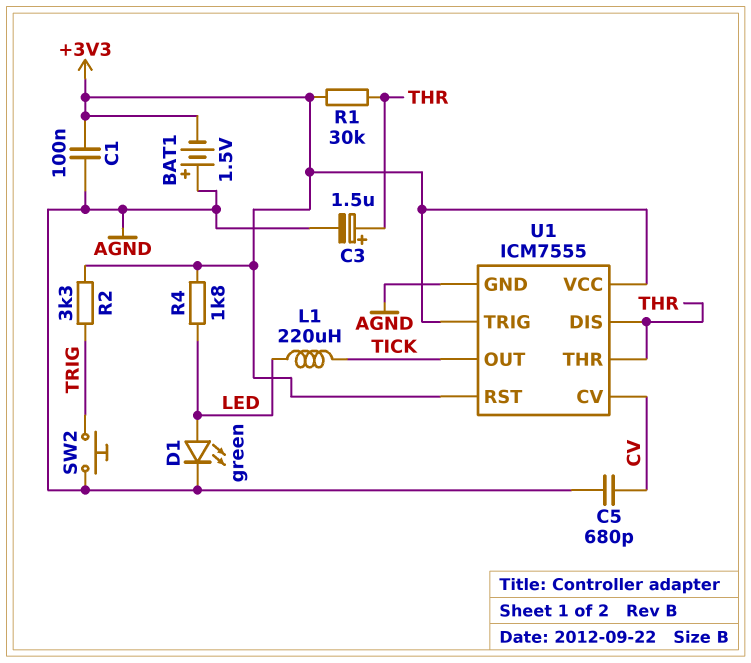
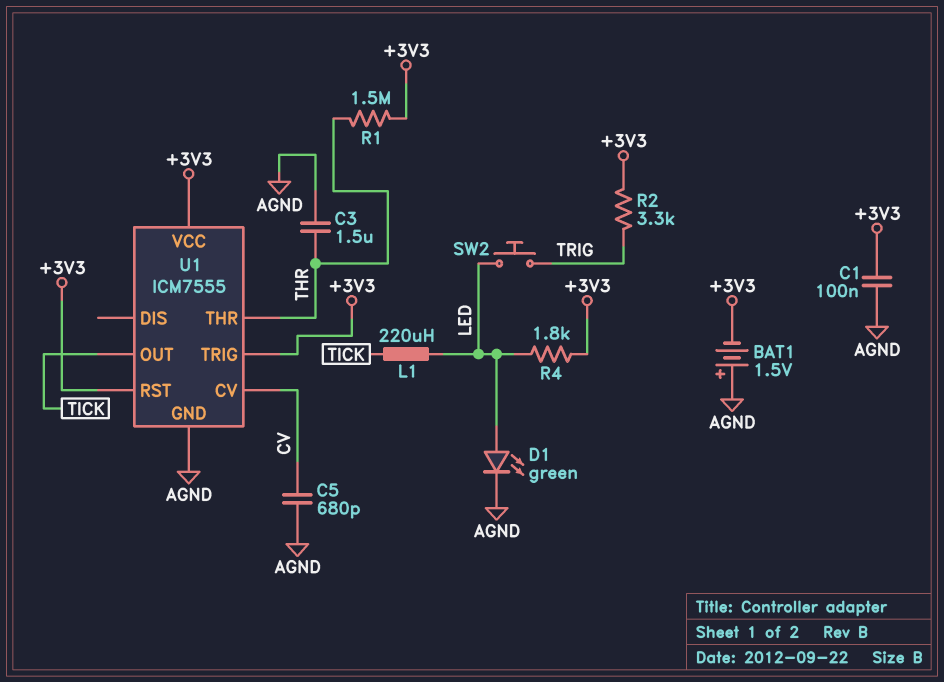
C3: 1.5uF (plus THR, minus AGND) -> 1.5uF (AGND, THR)
R1: 30k (+3V3, THR) -> 1.5M (+3V3, THR)
SW2: button (AGND, TRIG) -> button (LED, TRIG)
U1 pin DIS: THR -> none

